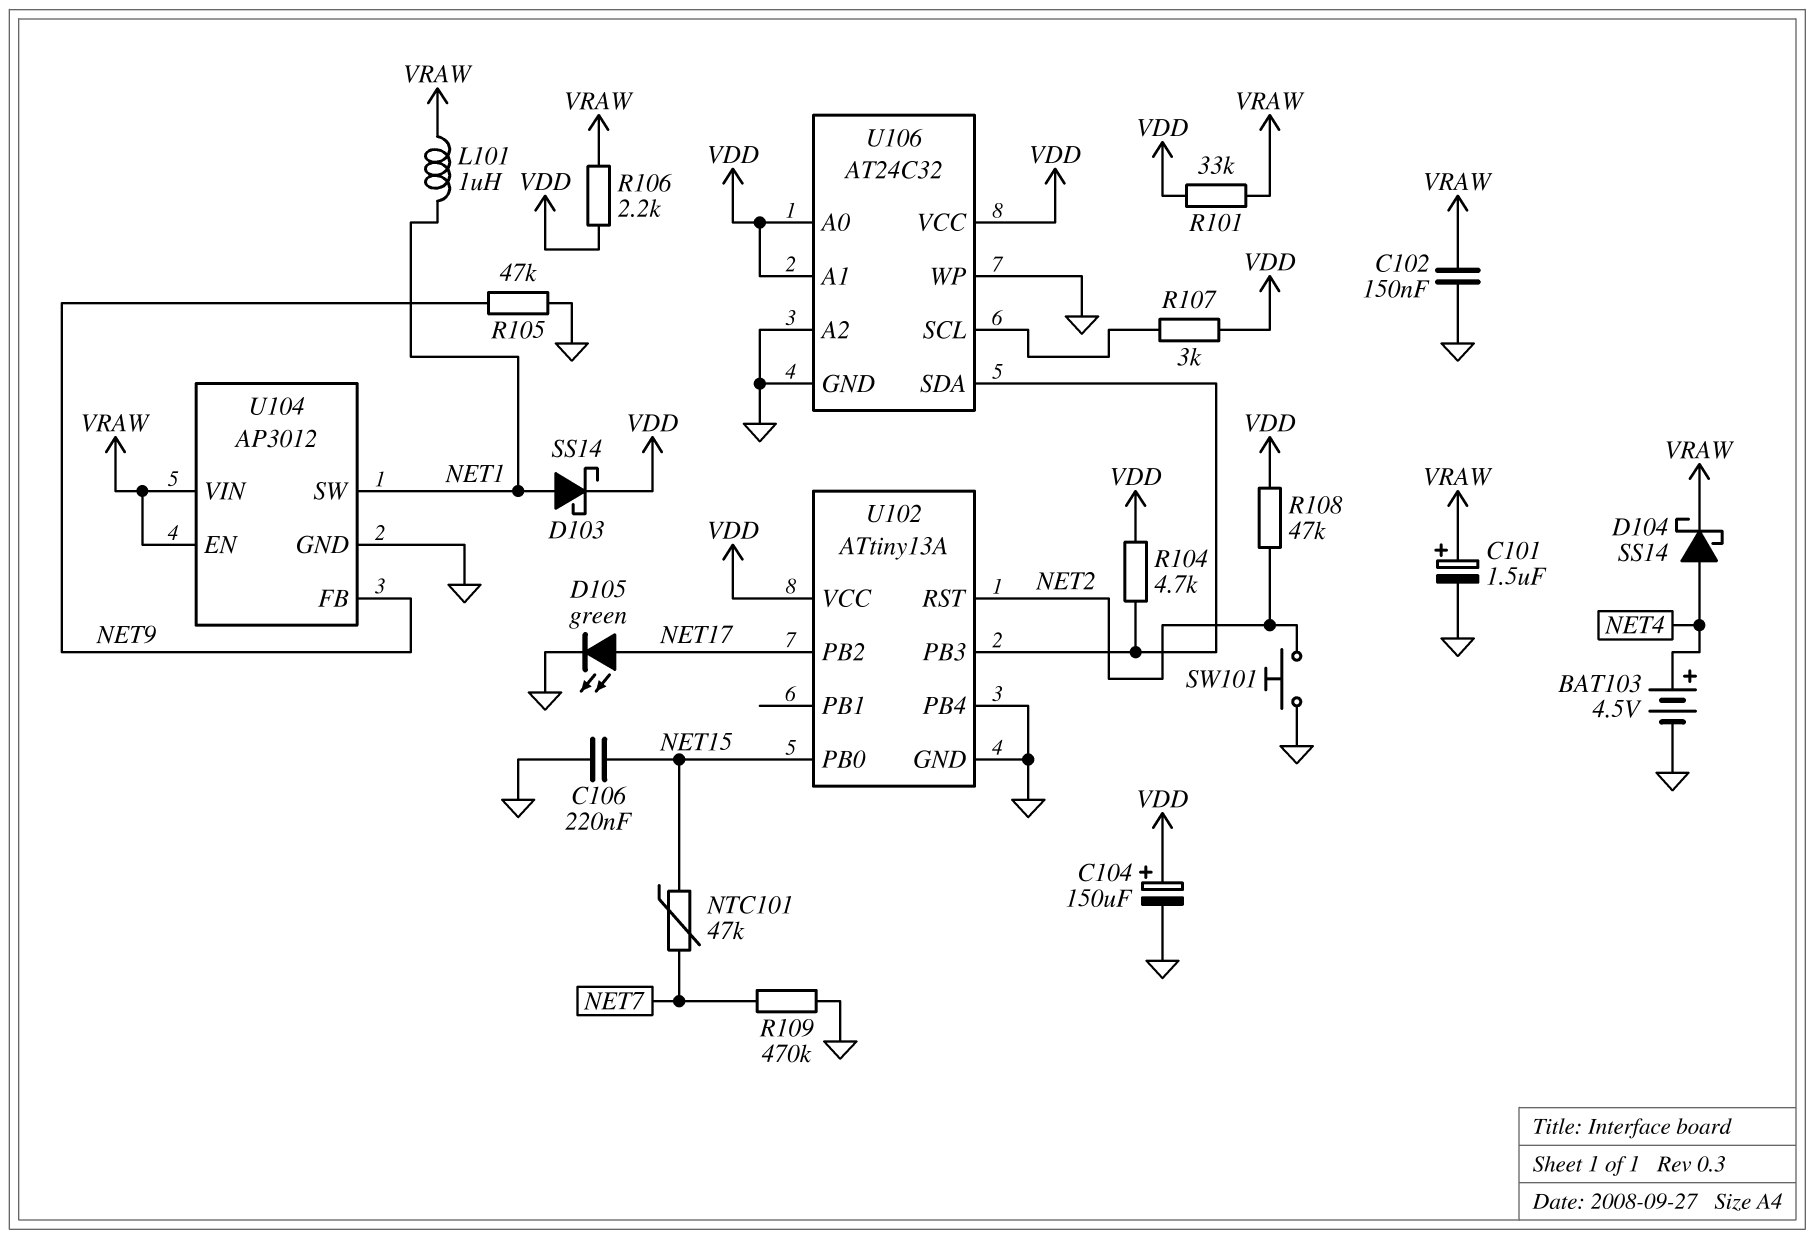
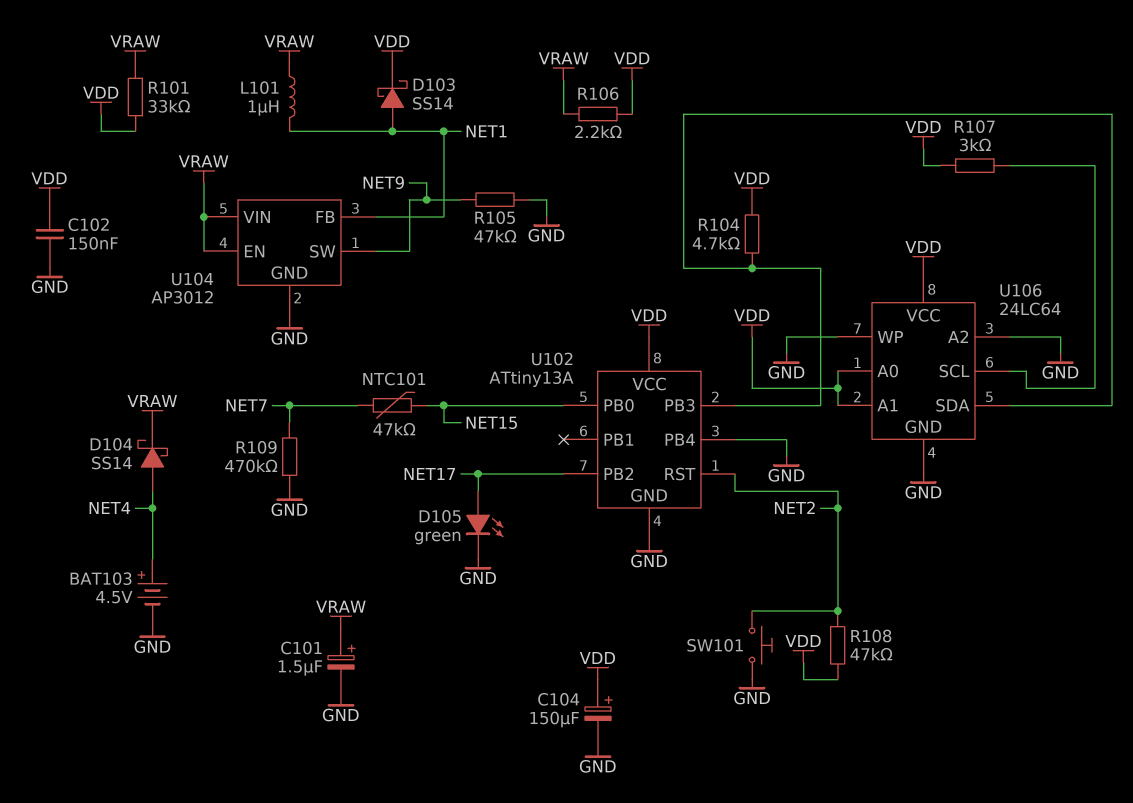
C102: 150nF (GND, VRAW) -> 150nF (GND, VDD)
C106: 220nF (GND, NET15) -> none
U104 pin FB: NET9 -> NET1
U104 pin SW: NET1 -> NET9
U106: AT24C32 -> 24LC64

